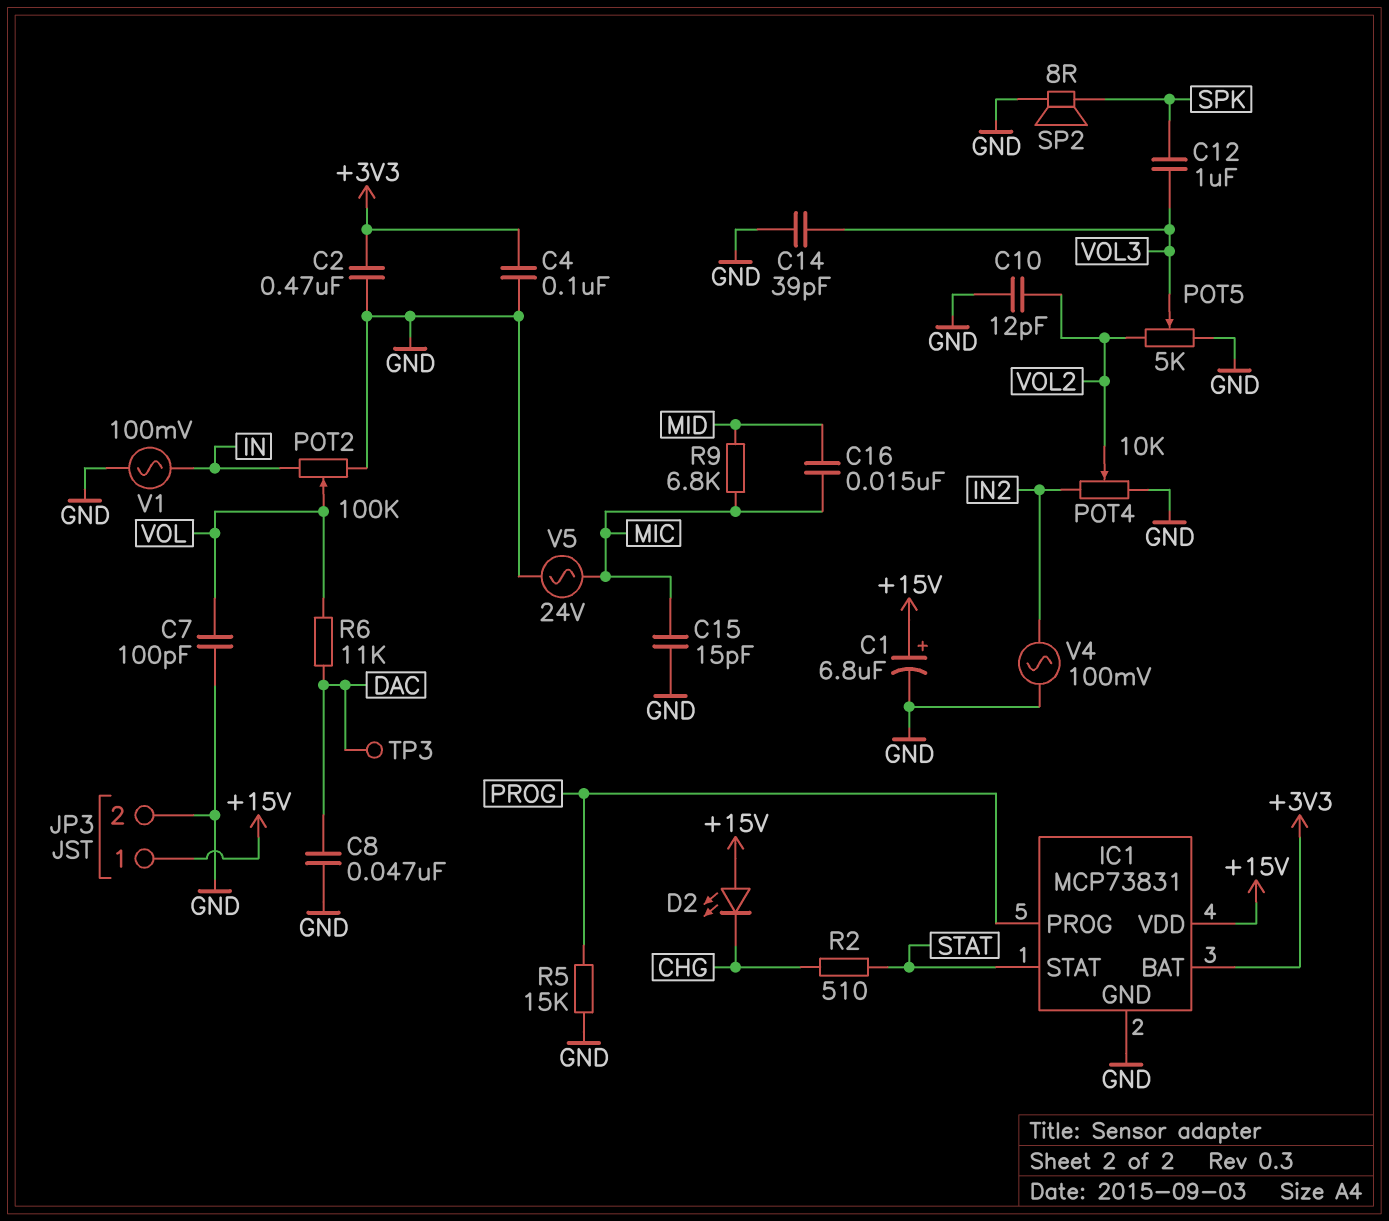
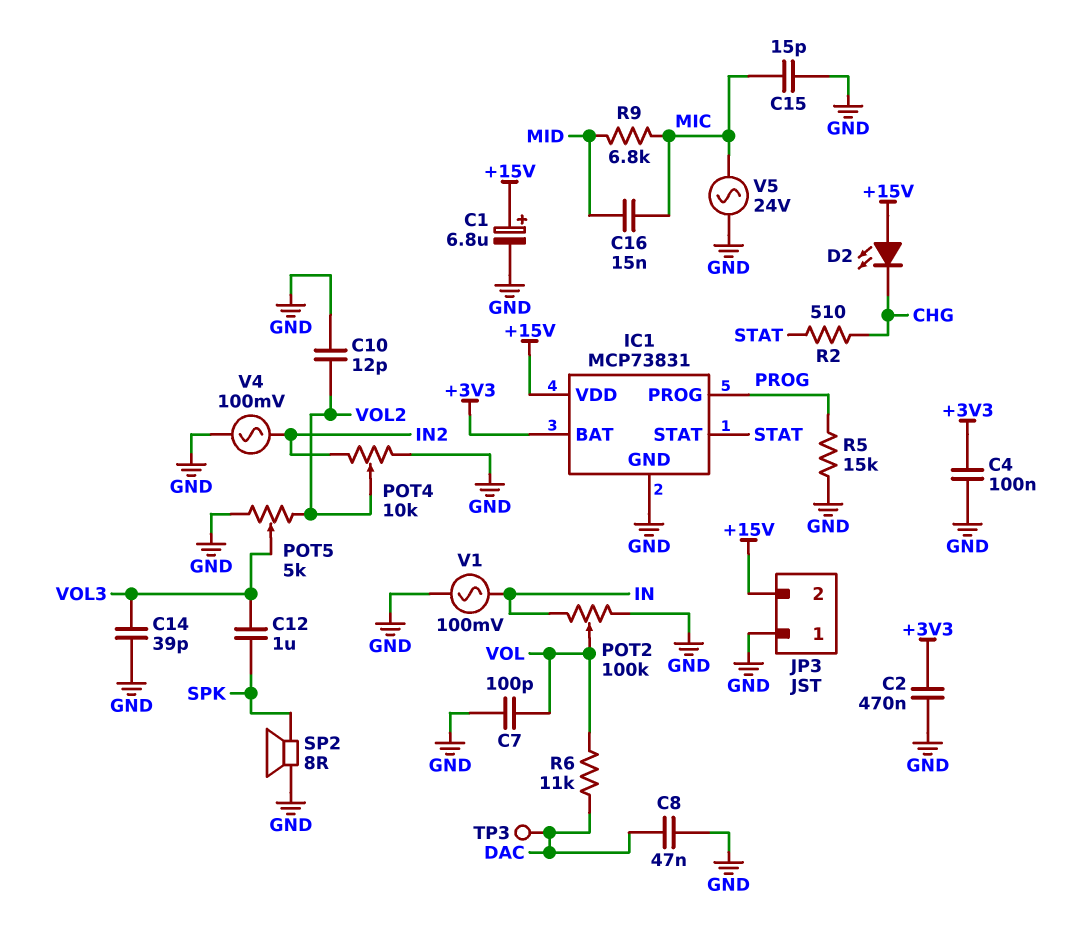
JP3 pin 1: +15V -> GND
JP3 pin 2: GND -> +15V

